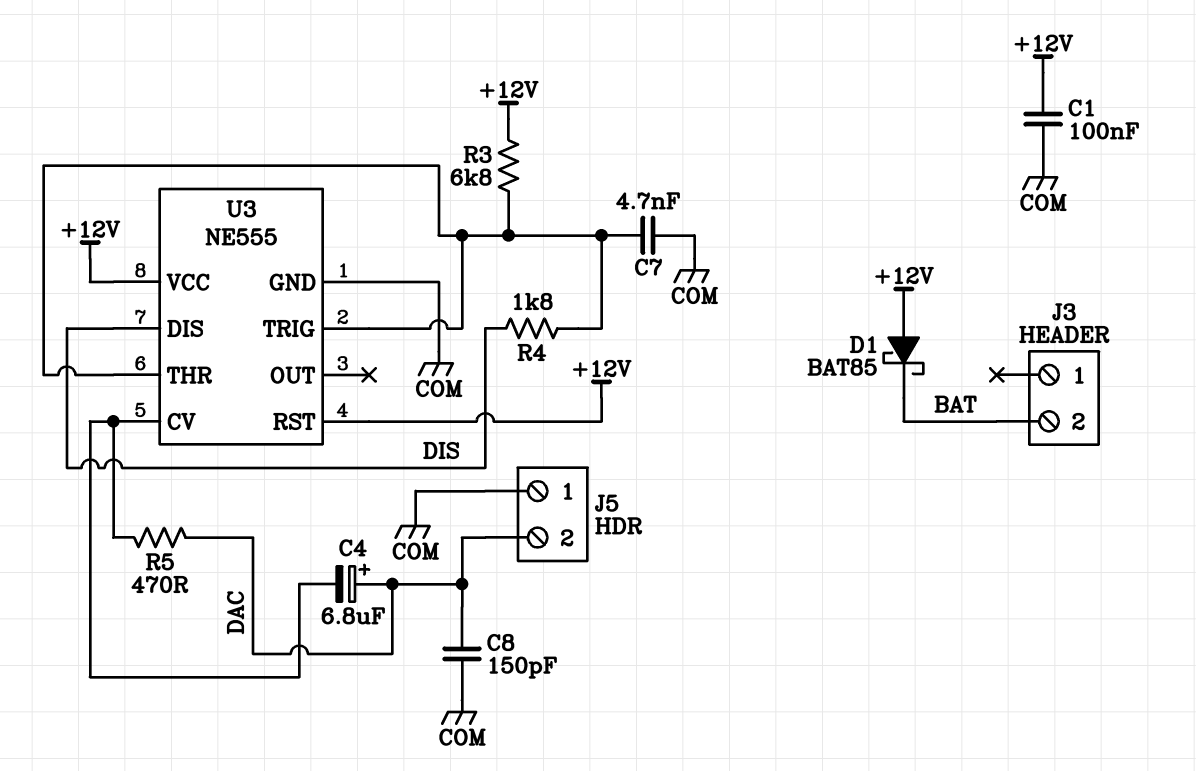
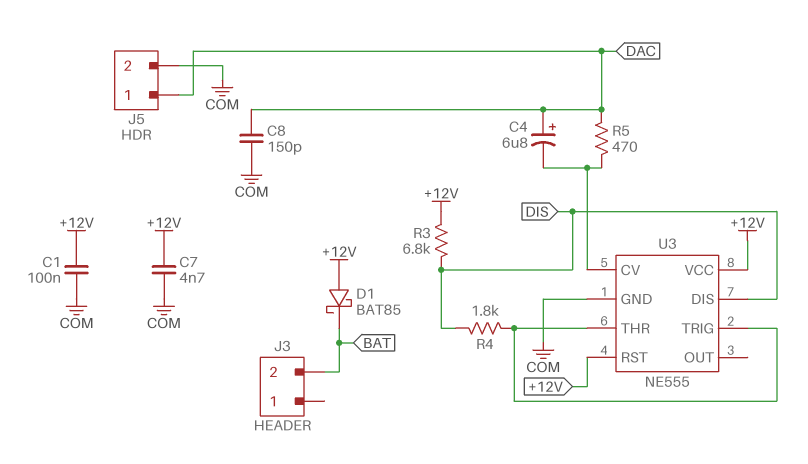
C7: 4.7nF (COM, U3/THR) -> 4.7nF (+12V, COM)
J5 pin 1: COM -> DAC
J5 pin 2: DAC -> COM
R3: 6.8k (+12V, U3/THR) -> 6.8k (+12V, DIS)

